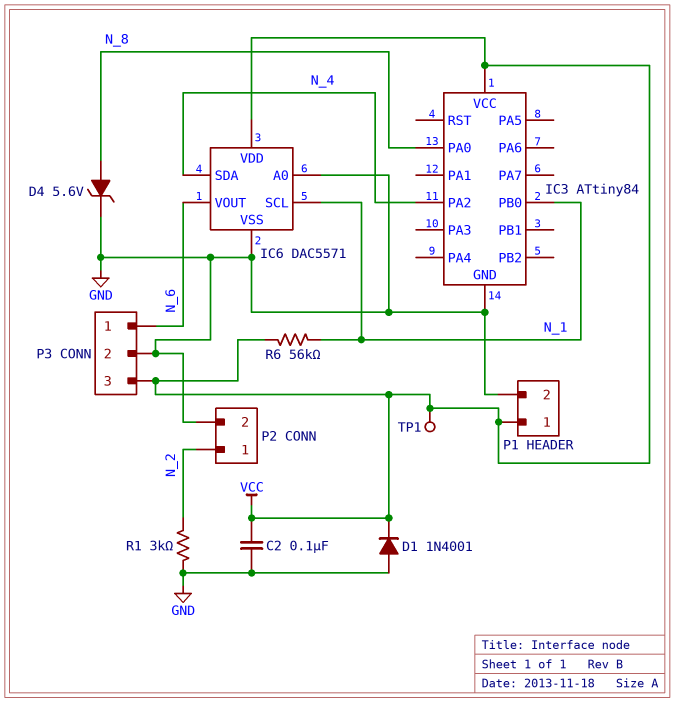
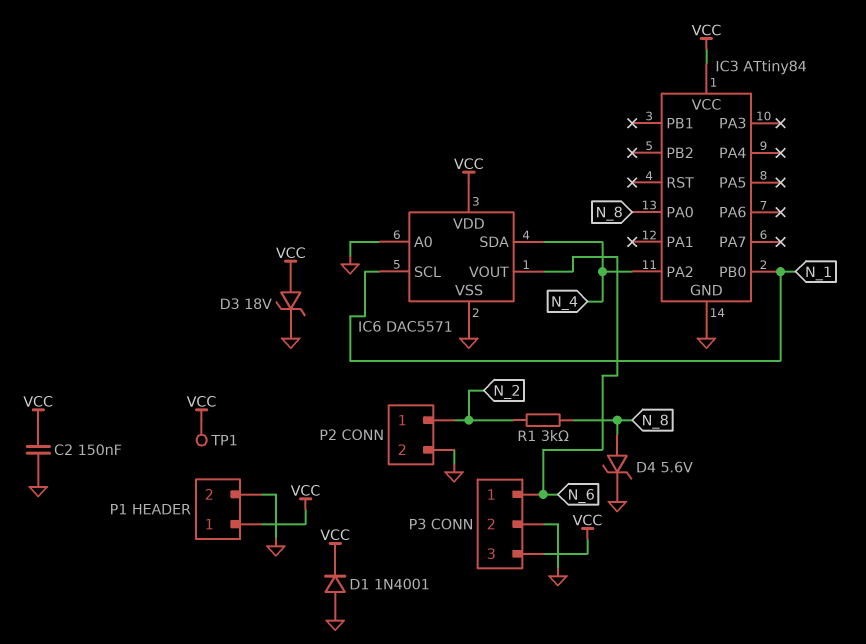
C2: 100nF (GND, VCC) -> 150nF (GND, VCC)
D3: none -> zener 18V (A VCC, K GND)
R1: 3k (GND, N_2) -> 3k (N_2, N_8)
R6: 56k (N_1, VCC) -> none

